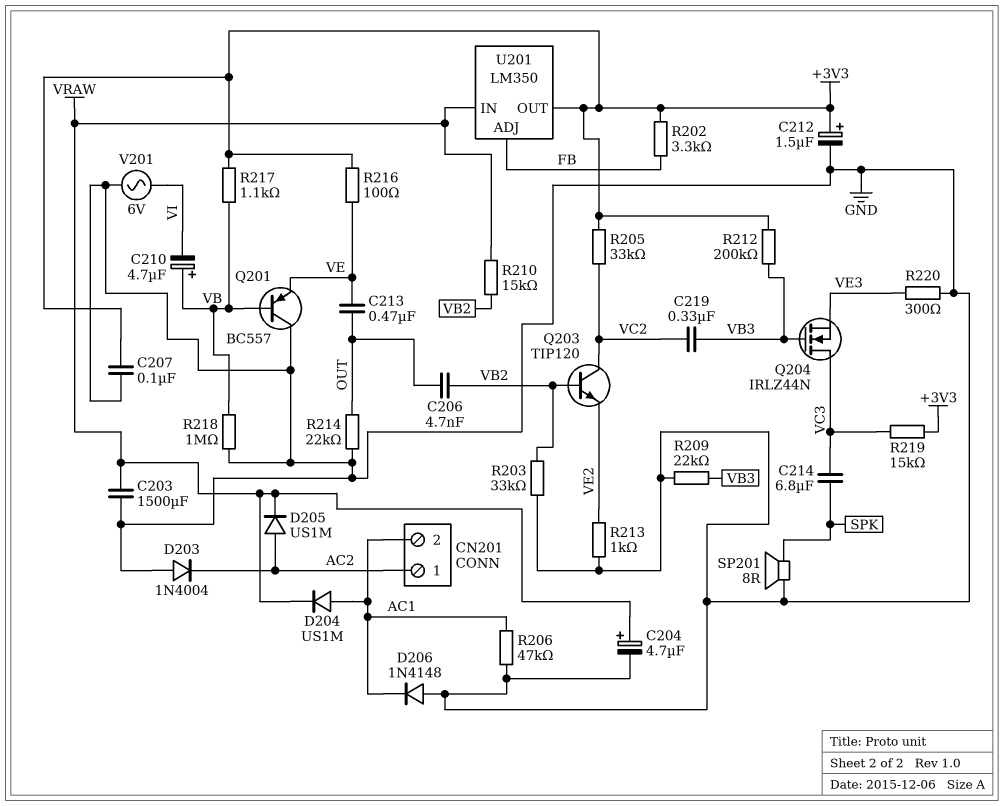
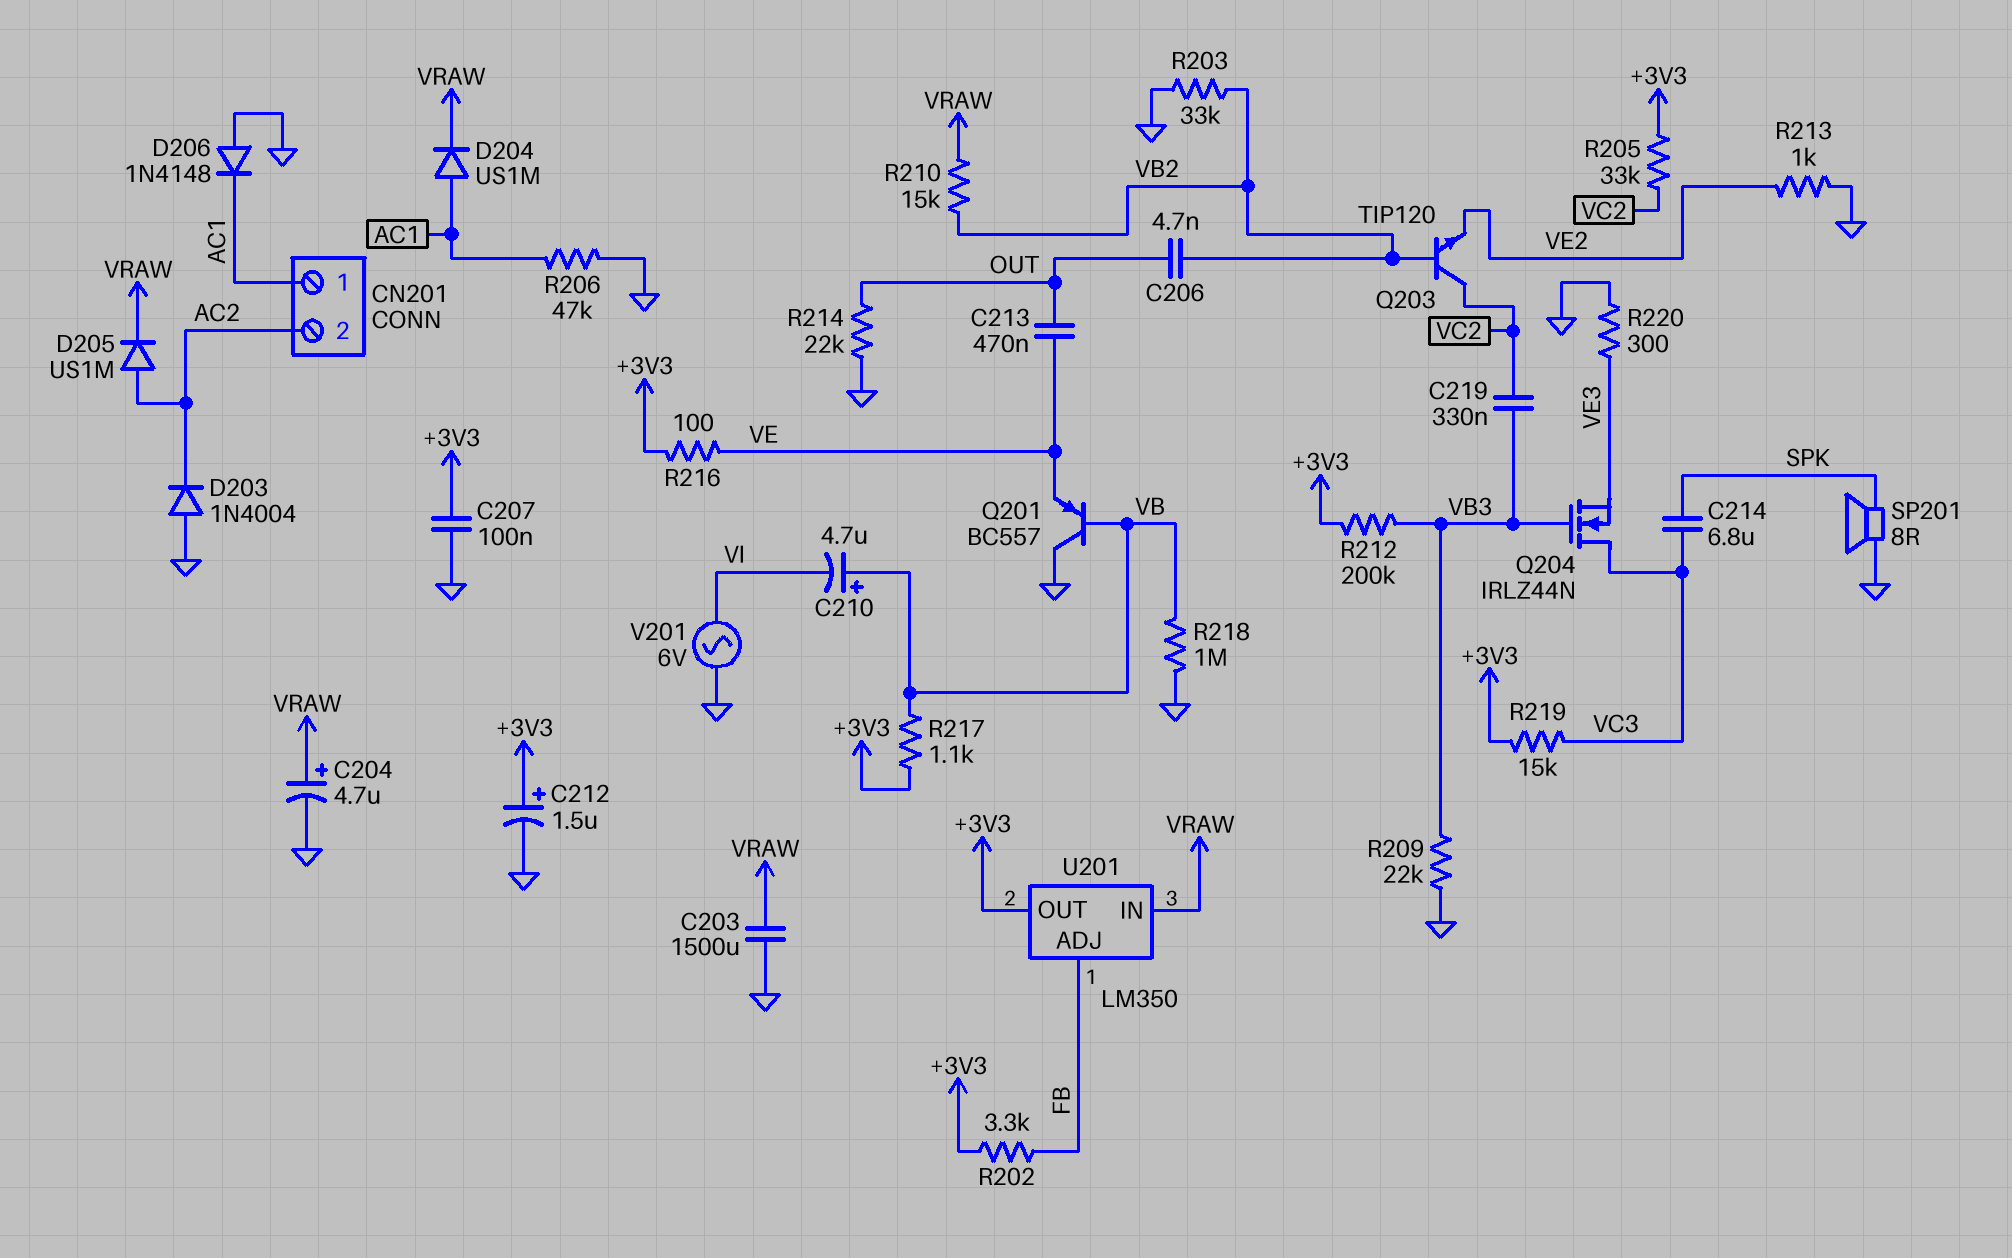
CN201 pin 1: AC2 -> AC1
CN201 pin 2: AC1 -> AC2

